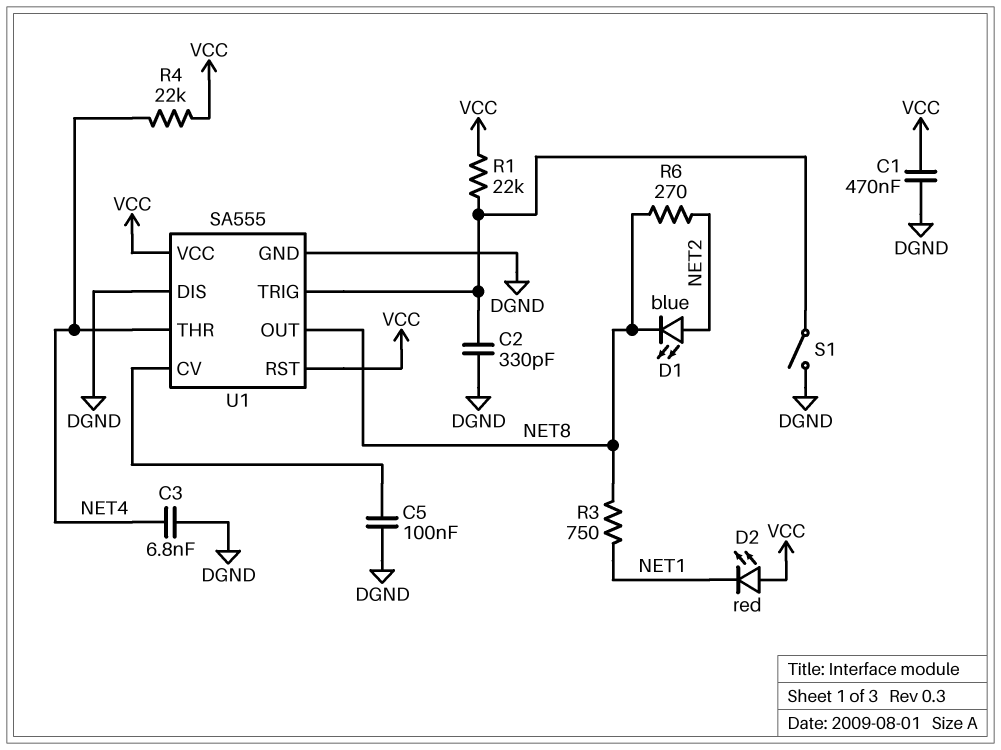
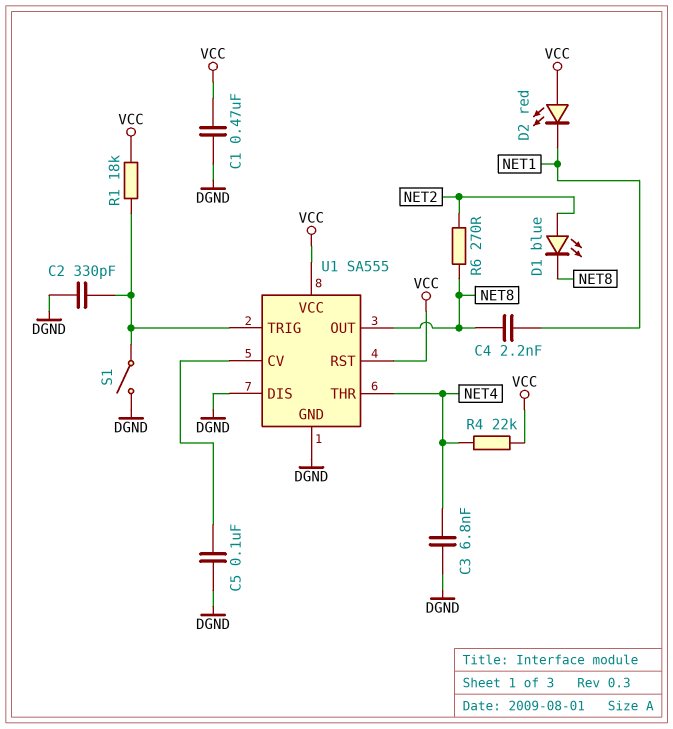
C4: none -> 2.2nF (NET1, NET8)
R1: 22k (U1/TRIG, VCC) -> 18k (U1/TRIG, VCC)
R3: 750 (NET1, NET8) -> none

